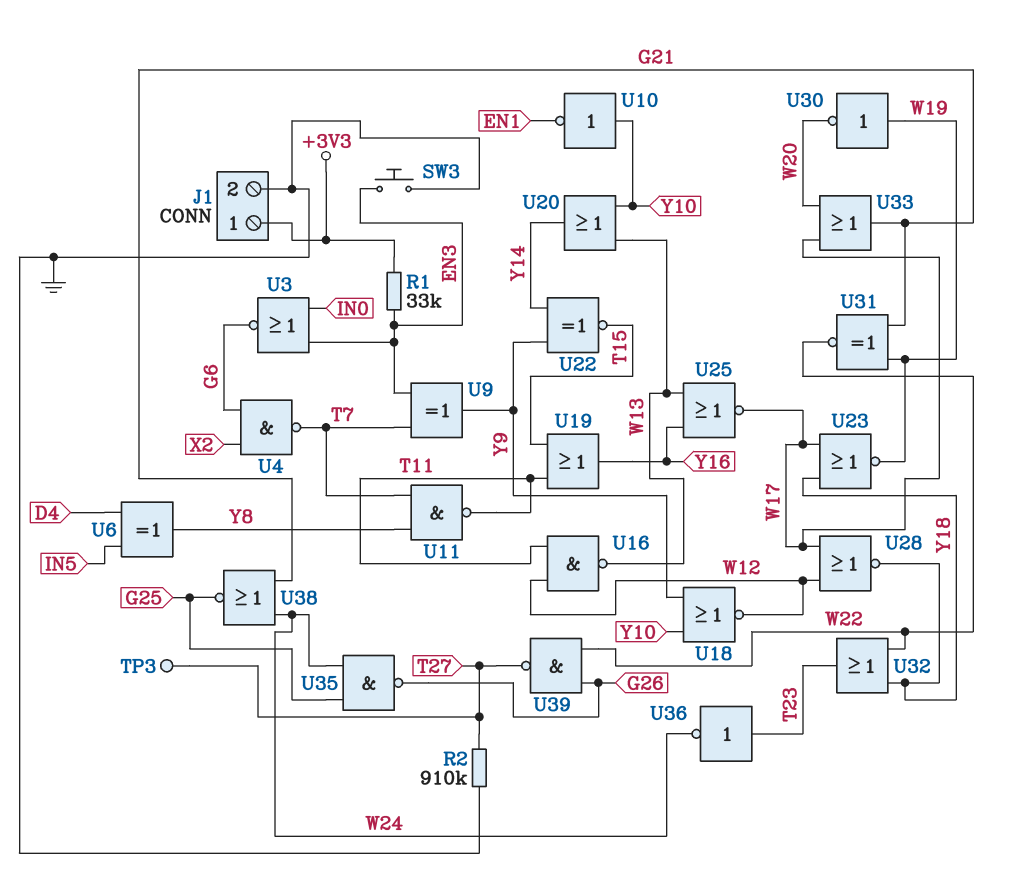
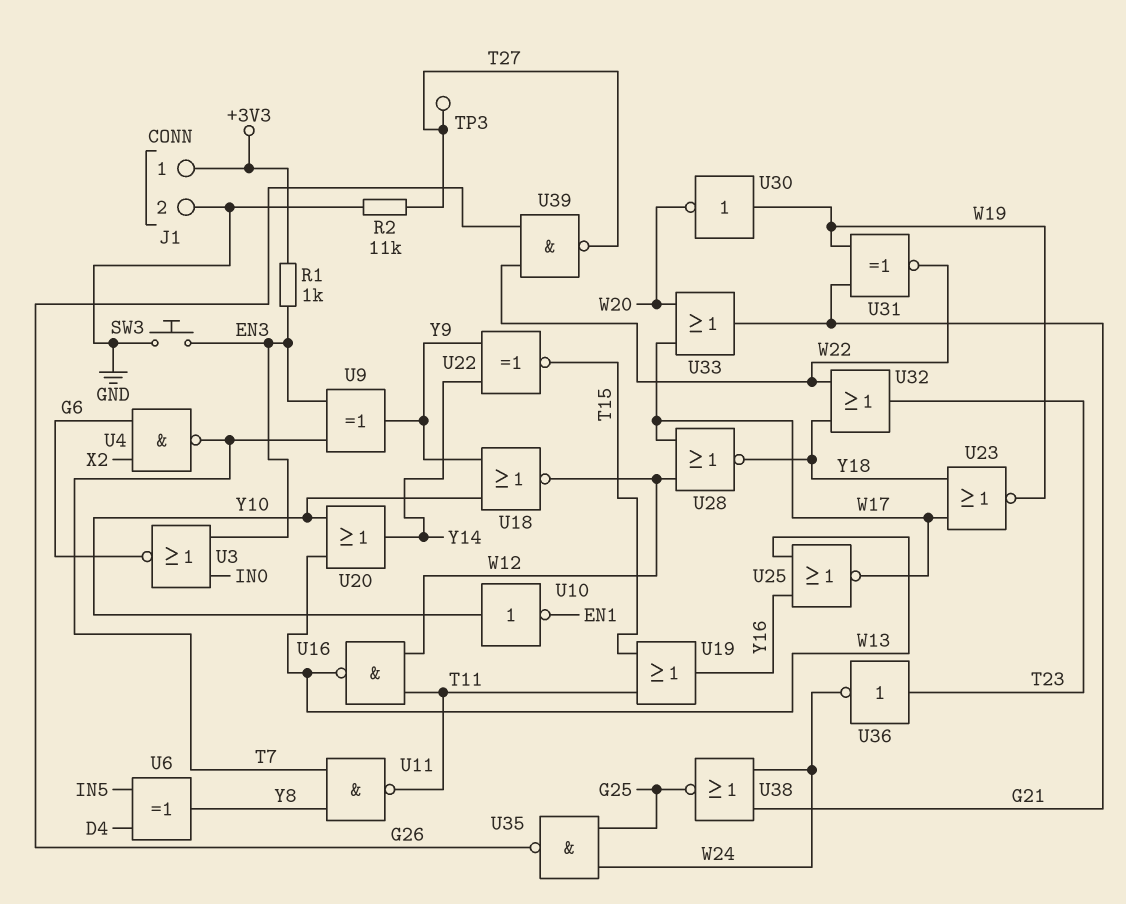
R1: 33k (+3V3, EN3) -> 1k (+3V3, EN3)
R2: 910k (GND, T27) -> 11k (GND, T27)

